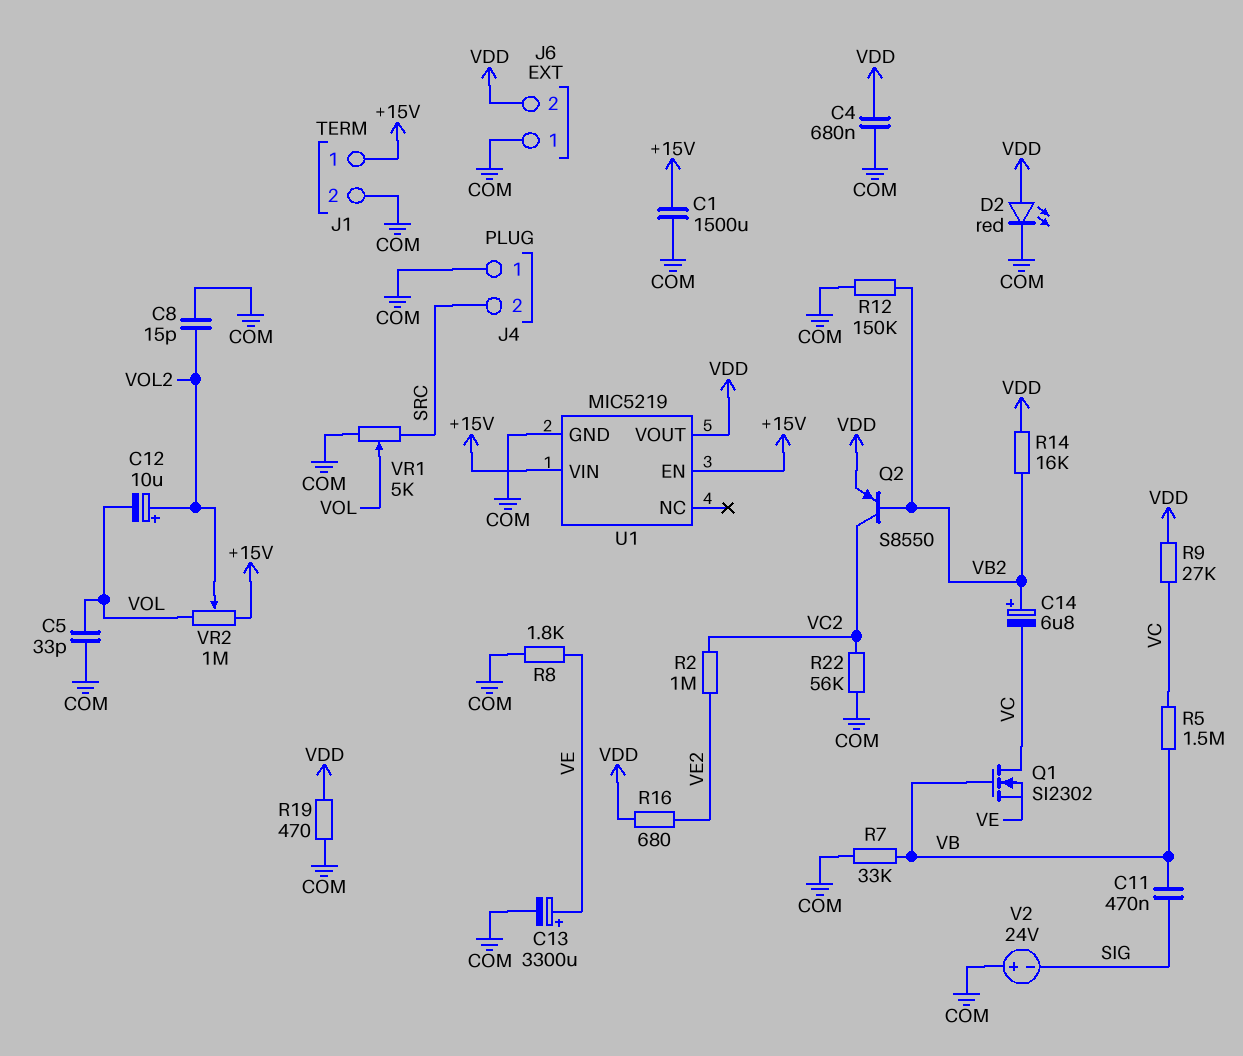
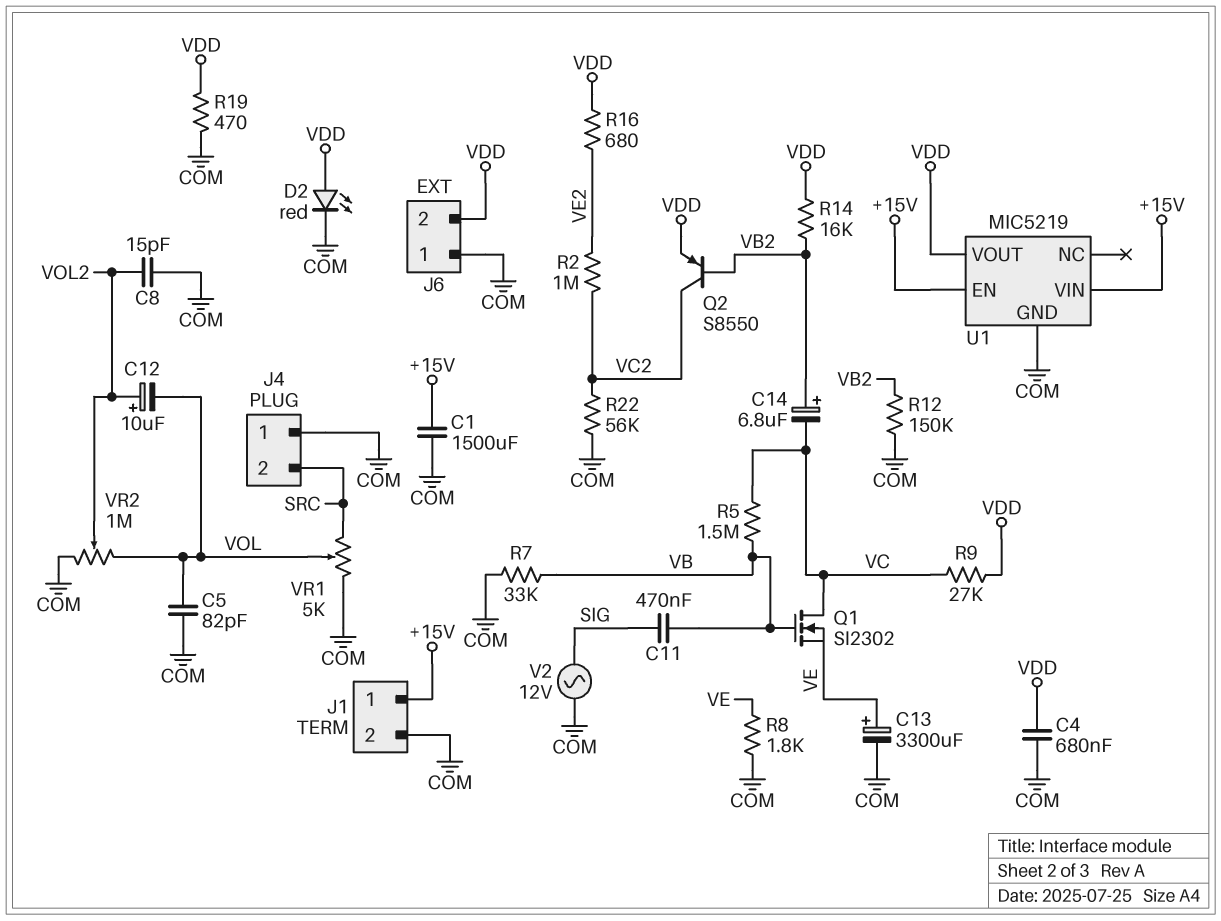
C5: 33pF (COM, VOL) -> 82pF (COM, VOL)
V2: 24V (plus COM, minus SIG) -> AC 12V (COM, SIG)
VR2: 1M (+15V, VOL, wiper VOL2) -> 1M (COM, VOL, wiper VOL2)

